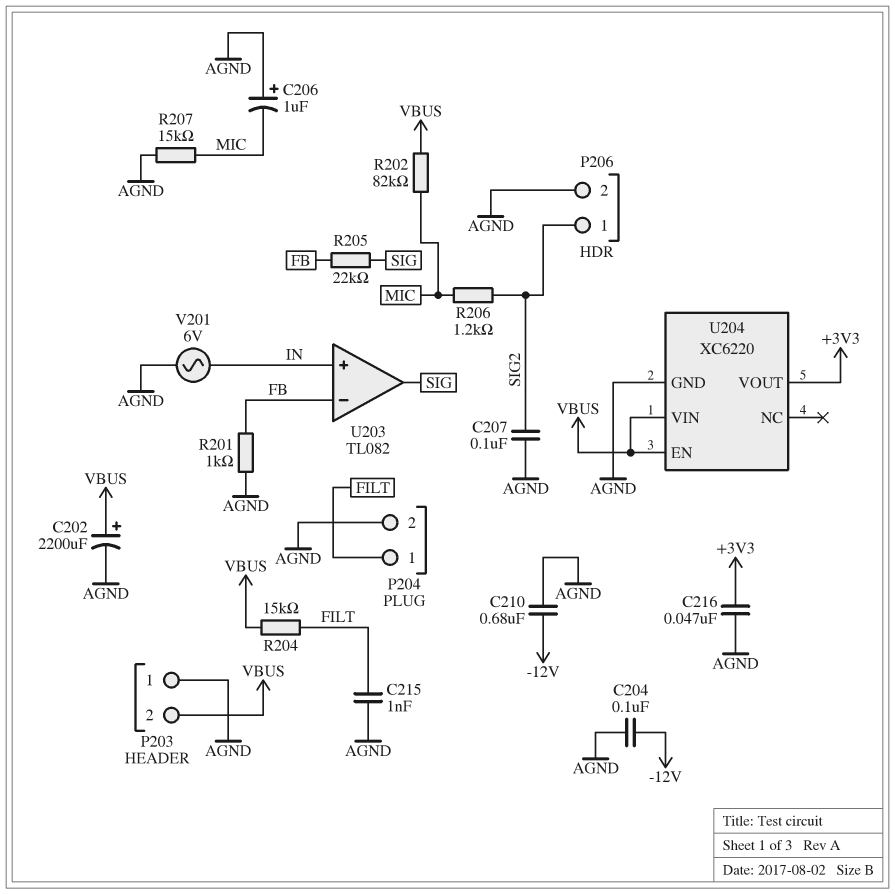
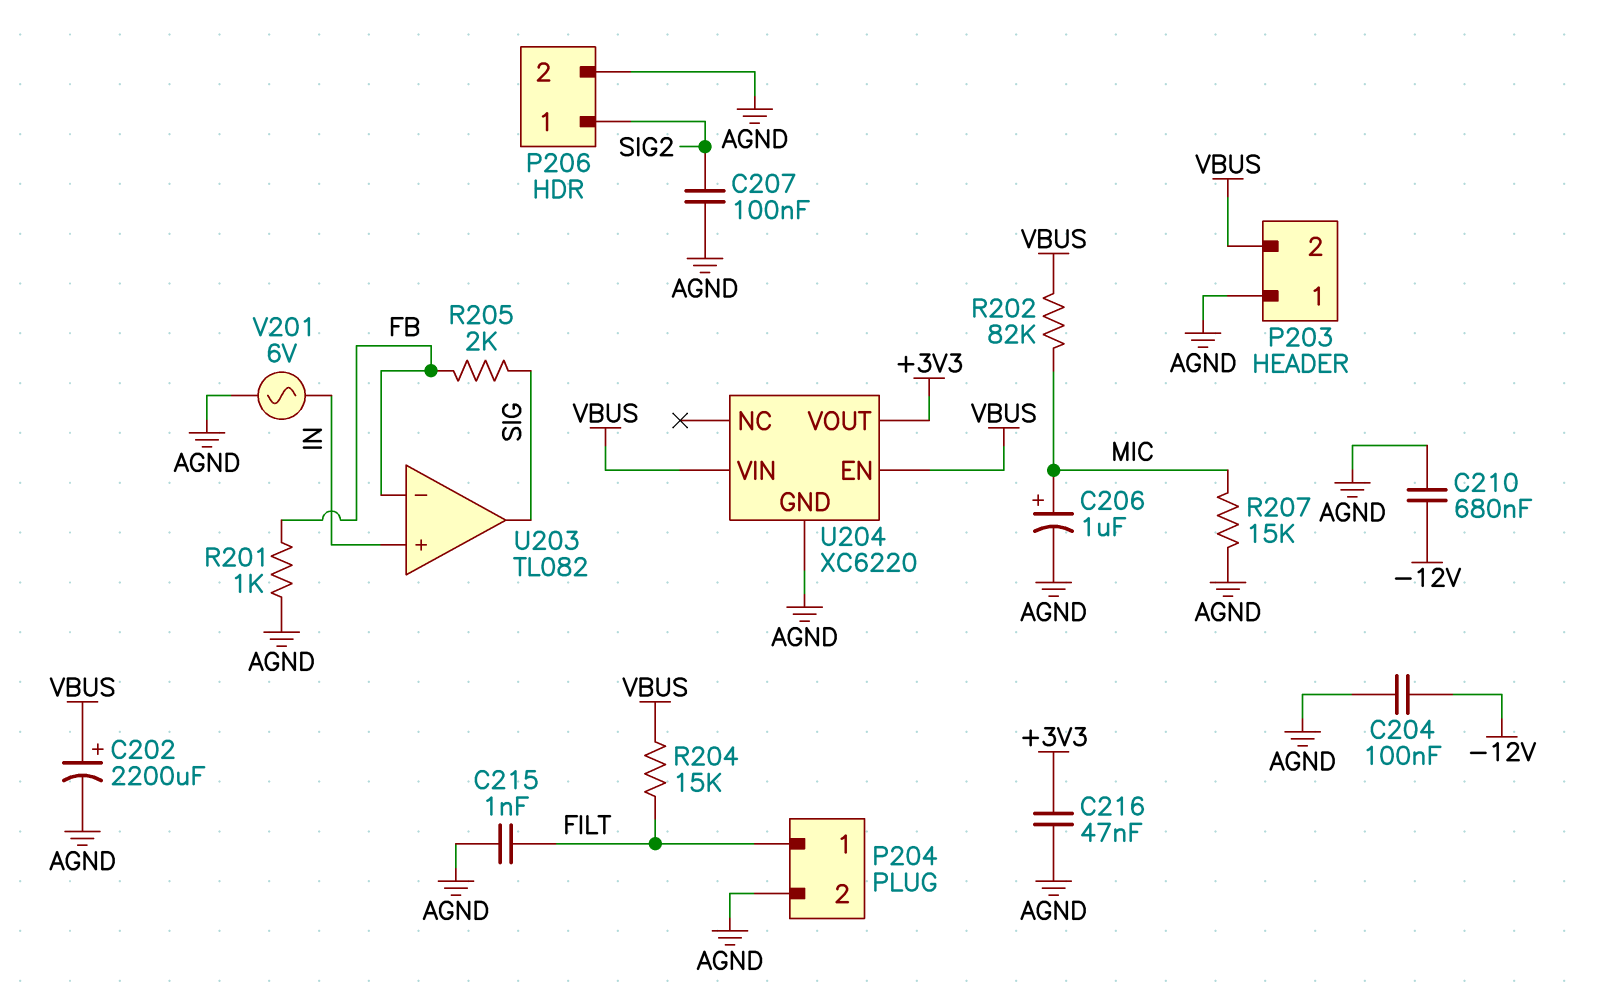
C206: 1uF (plus AGND, minus MIC) -> 1uF (plus MIC, minus AGND)
R205: 22k (FB, SIG) -> 2k (FB, SIG)
R206: 1.2k (MIC, SIG2) -> none

